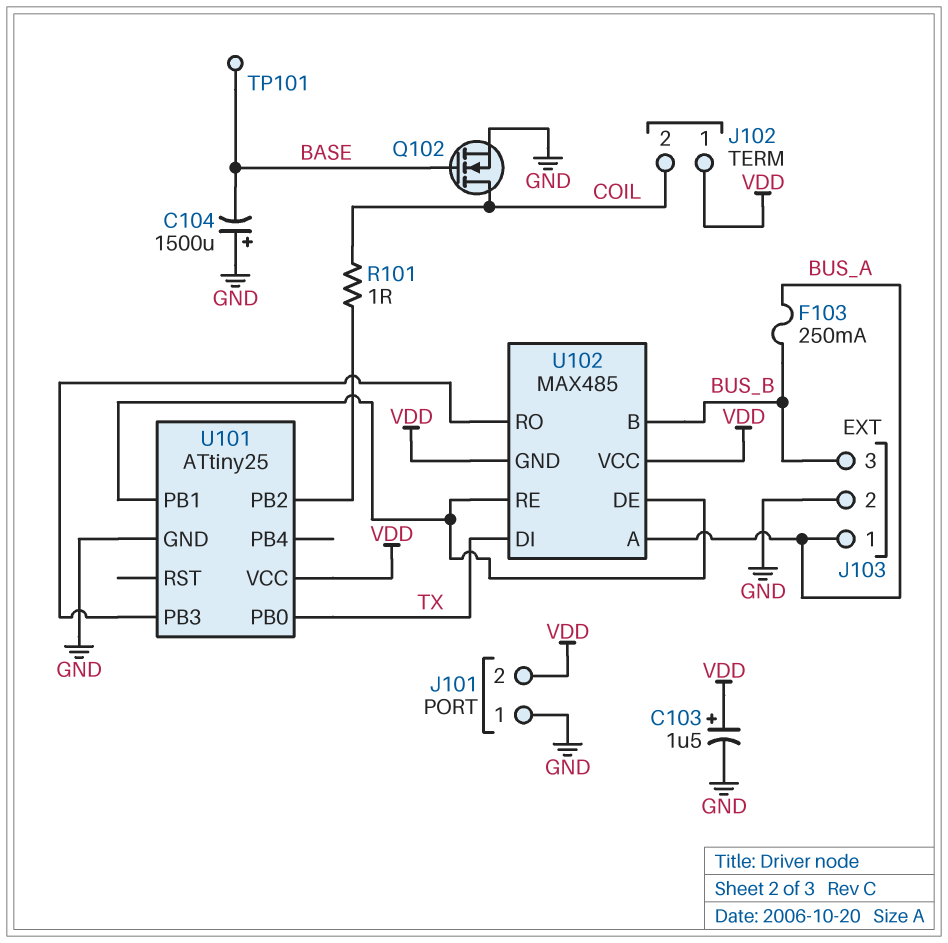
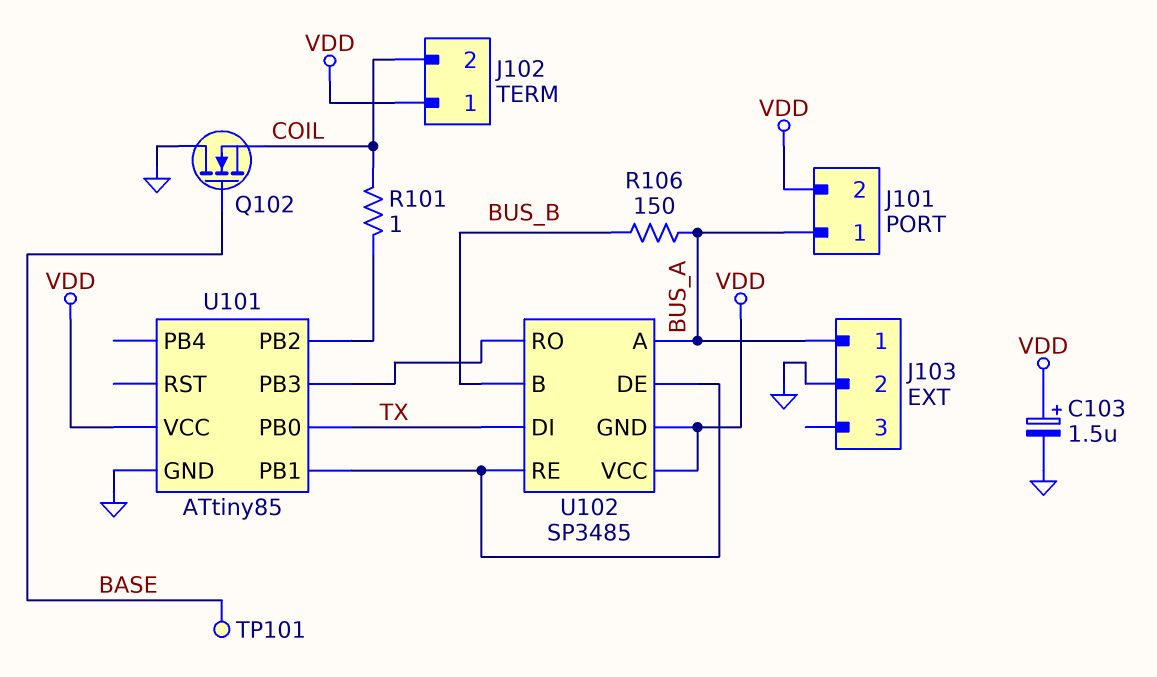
C104: 1500uF (plus GND, minus BASE) -> none
F103: 250mA (BUS_A, BUS_B) -> none
J101 pin 1: GND -> BUS_A
J103 pin 3: BUS_B -> none
Q102: NMOS (G BASE, D COIL, S GND) -> NMOS (G BASE, D GND, S COIL)
R106: none -> 150 (BUS_A, BUS_B)
U101: ATtiny25 -> ATtiny85
U102: MAX485 -> SP3485

